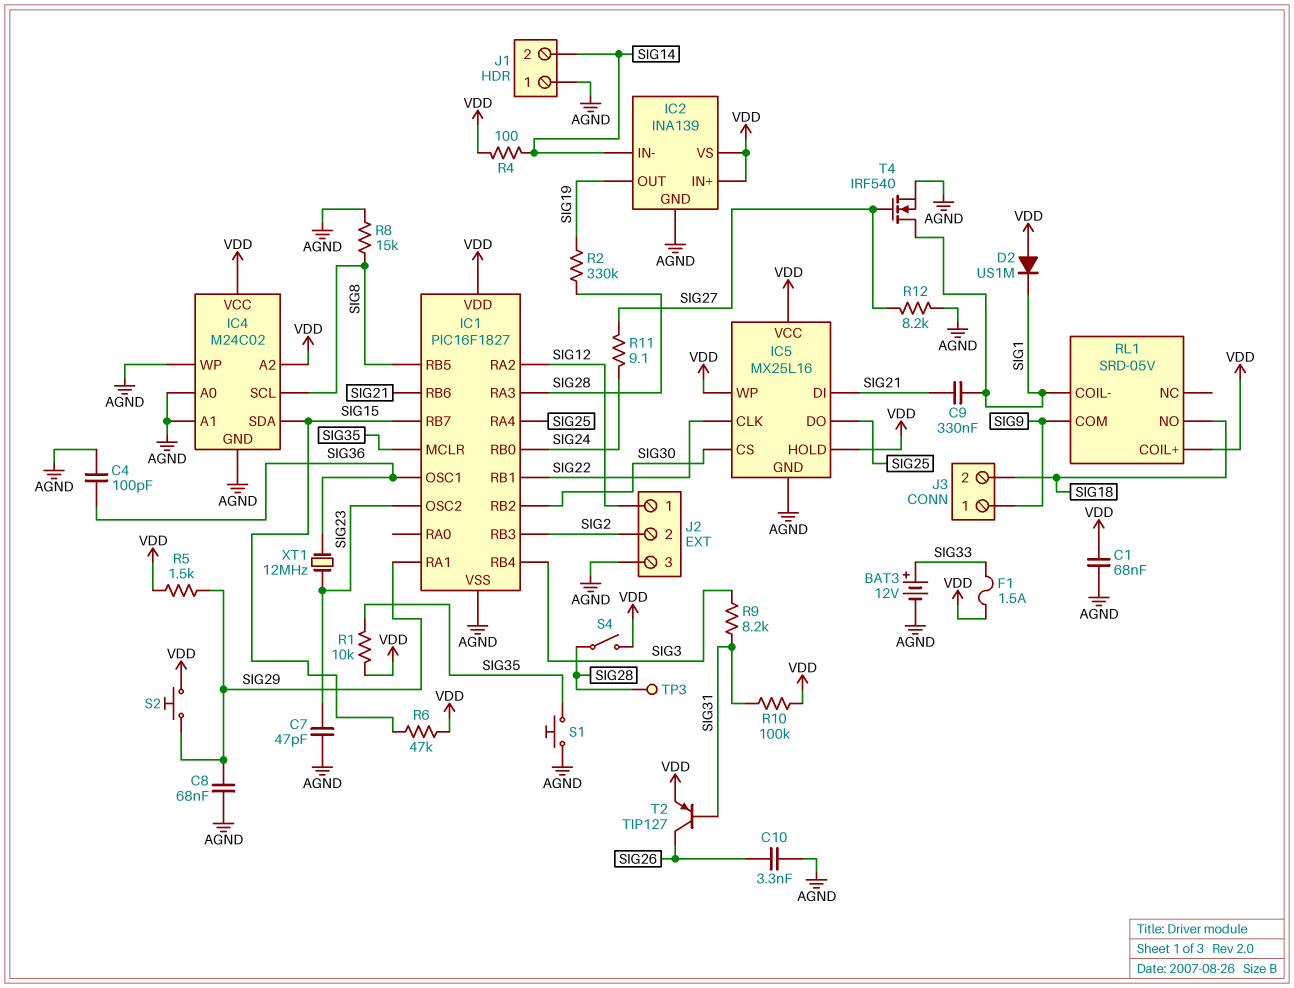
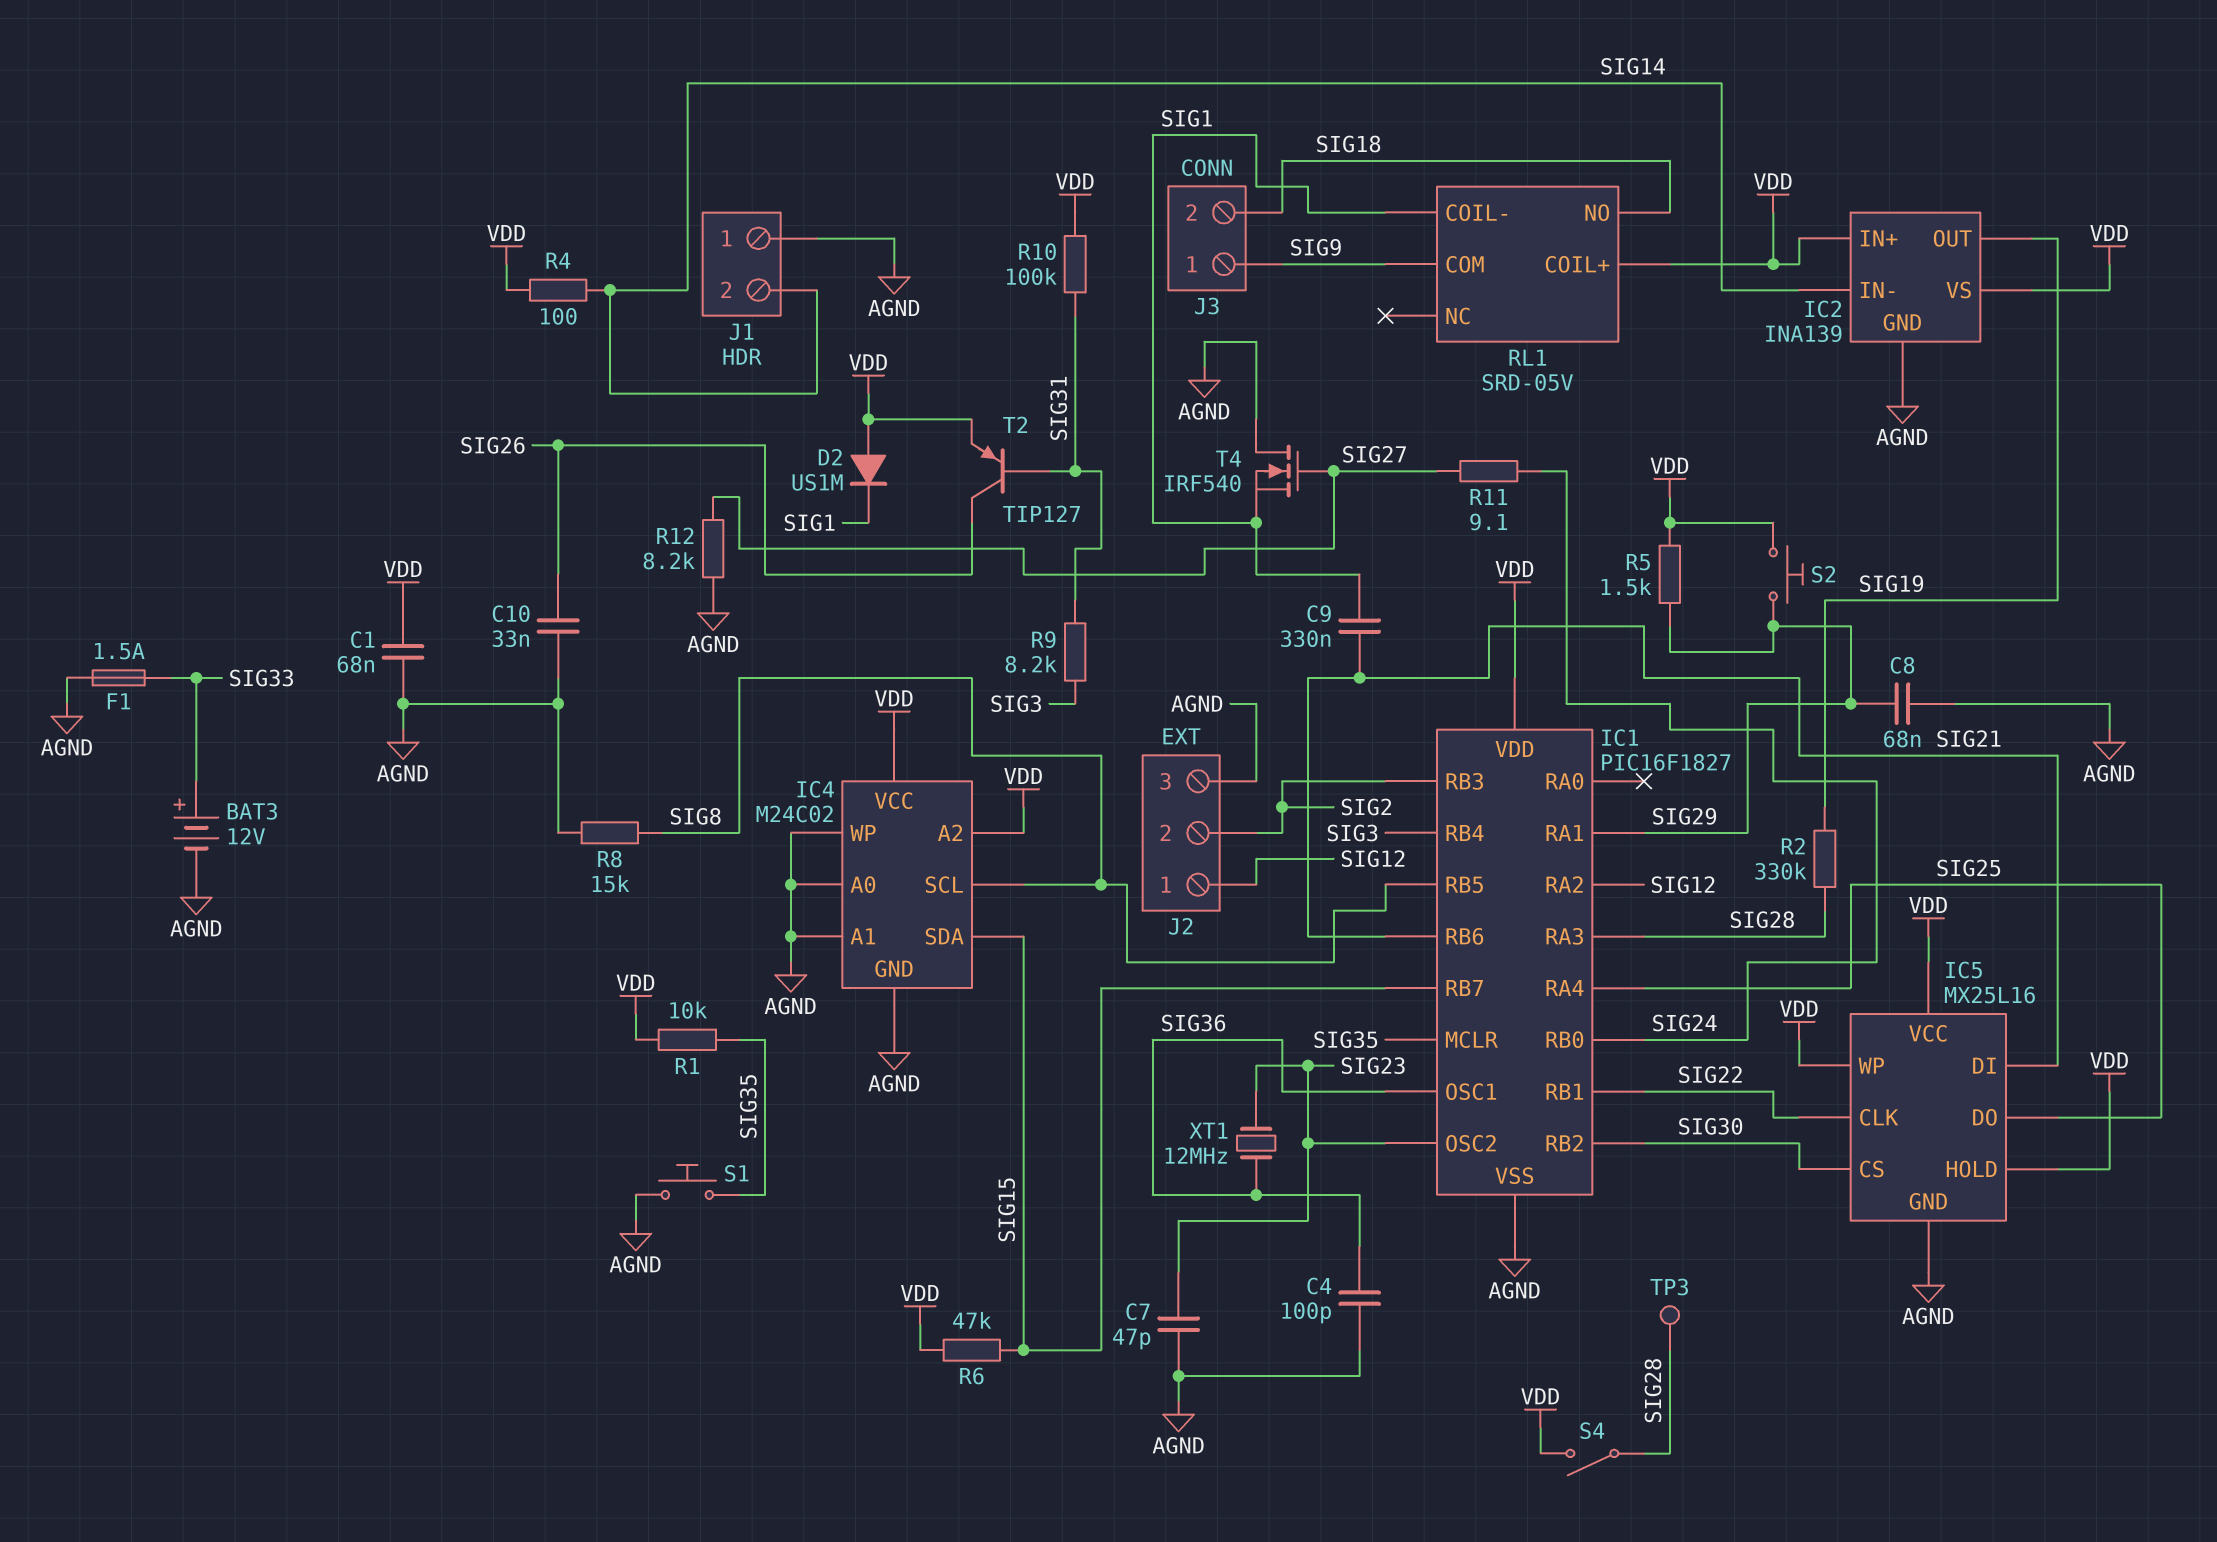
C10: 3.3nF (AGND, SIG26) -> 33nF (AGND, SIG26)
F1: 1.5A (SIG33, VDD) -> 1.5A (AGND, SIG33)
T4: NMOS IRF540 (G SIG27, D SIG1, S AGND) -> NMOS IRF540 (G SIG27, D AGND, S SIG1)

